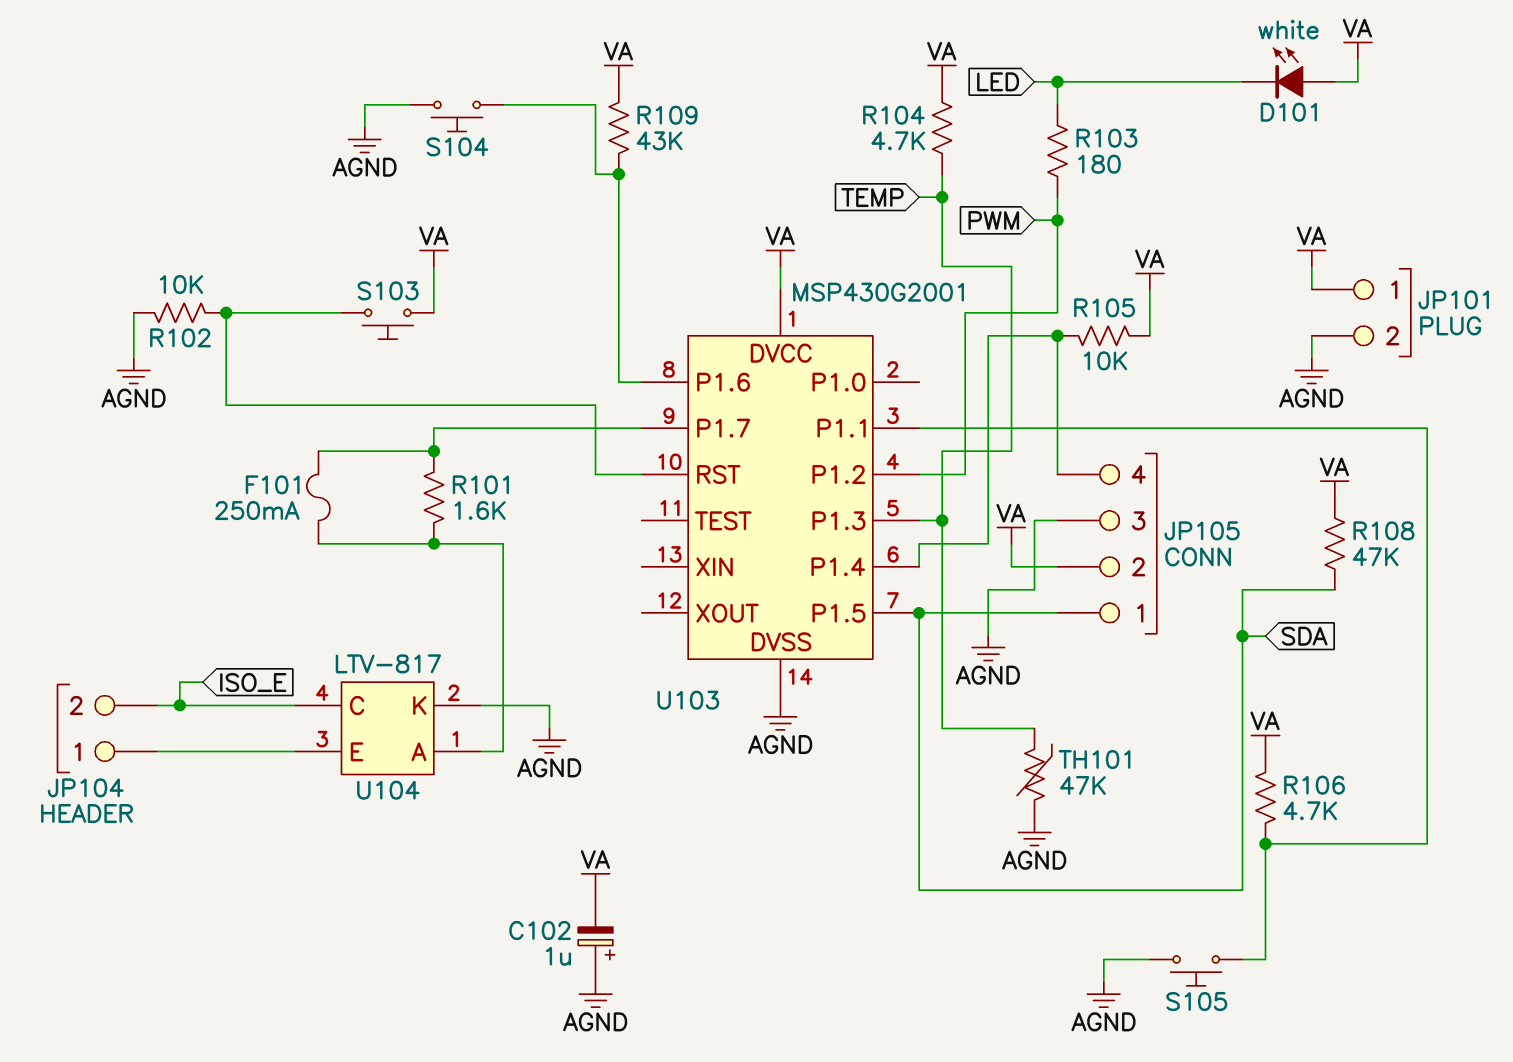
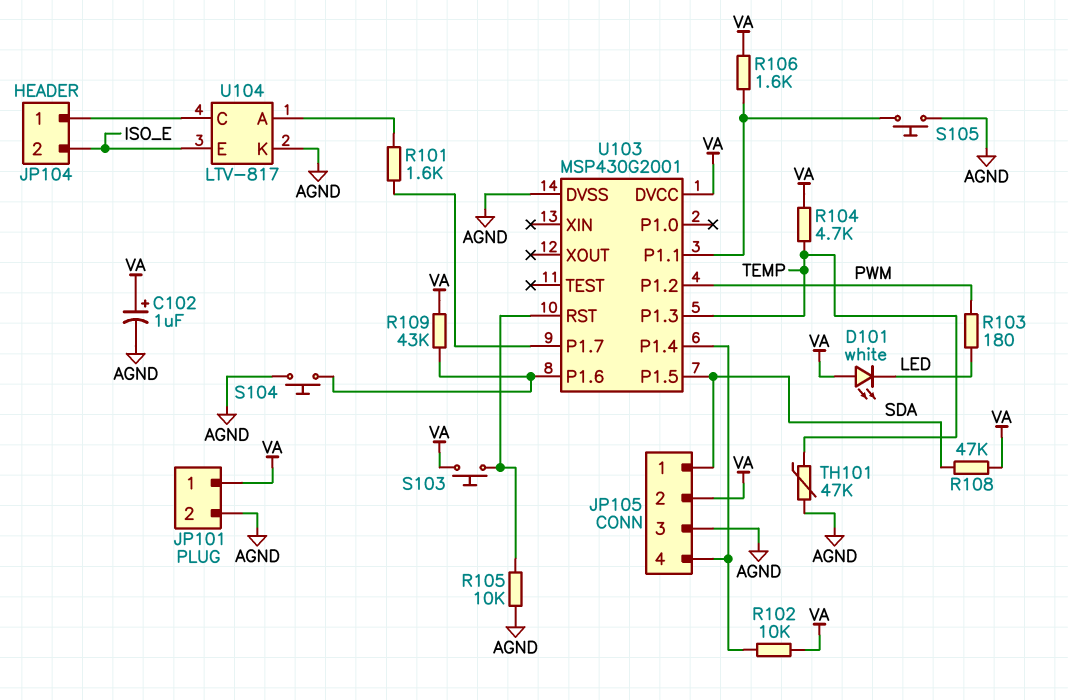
C102: 1uF (plus AGND, minus VA) -> 1uF (plus VA, minus AGND)
F101: 250mA (U103/P1.7, U104/A) -> none
R102: 10k (AGND, U103/RST) -> 10k (JP105/4, VA)
R105: 10k (JP105/4, VA) -> 10k (AGND, U103/RST)
R106: 4.7k (U103/P1.1, VA) -> 1.6k (U103/P1.1, VA)
U104 pin C: ISO_E -> JP104/1
U104 pin E: JP104/1 -> ISO_E

